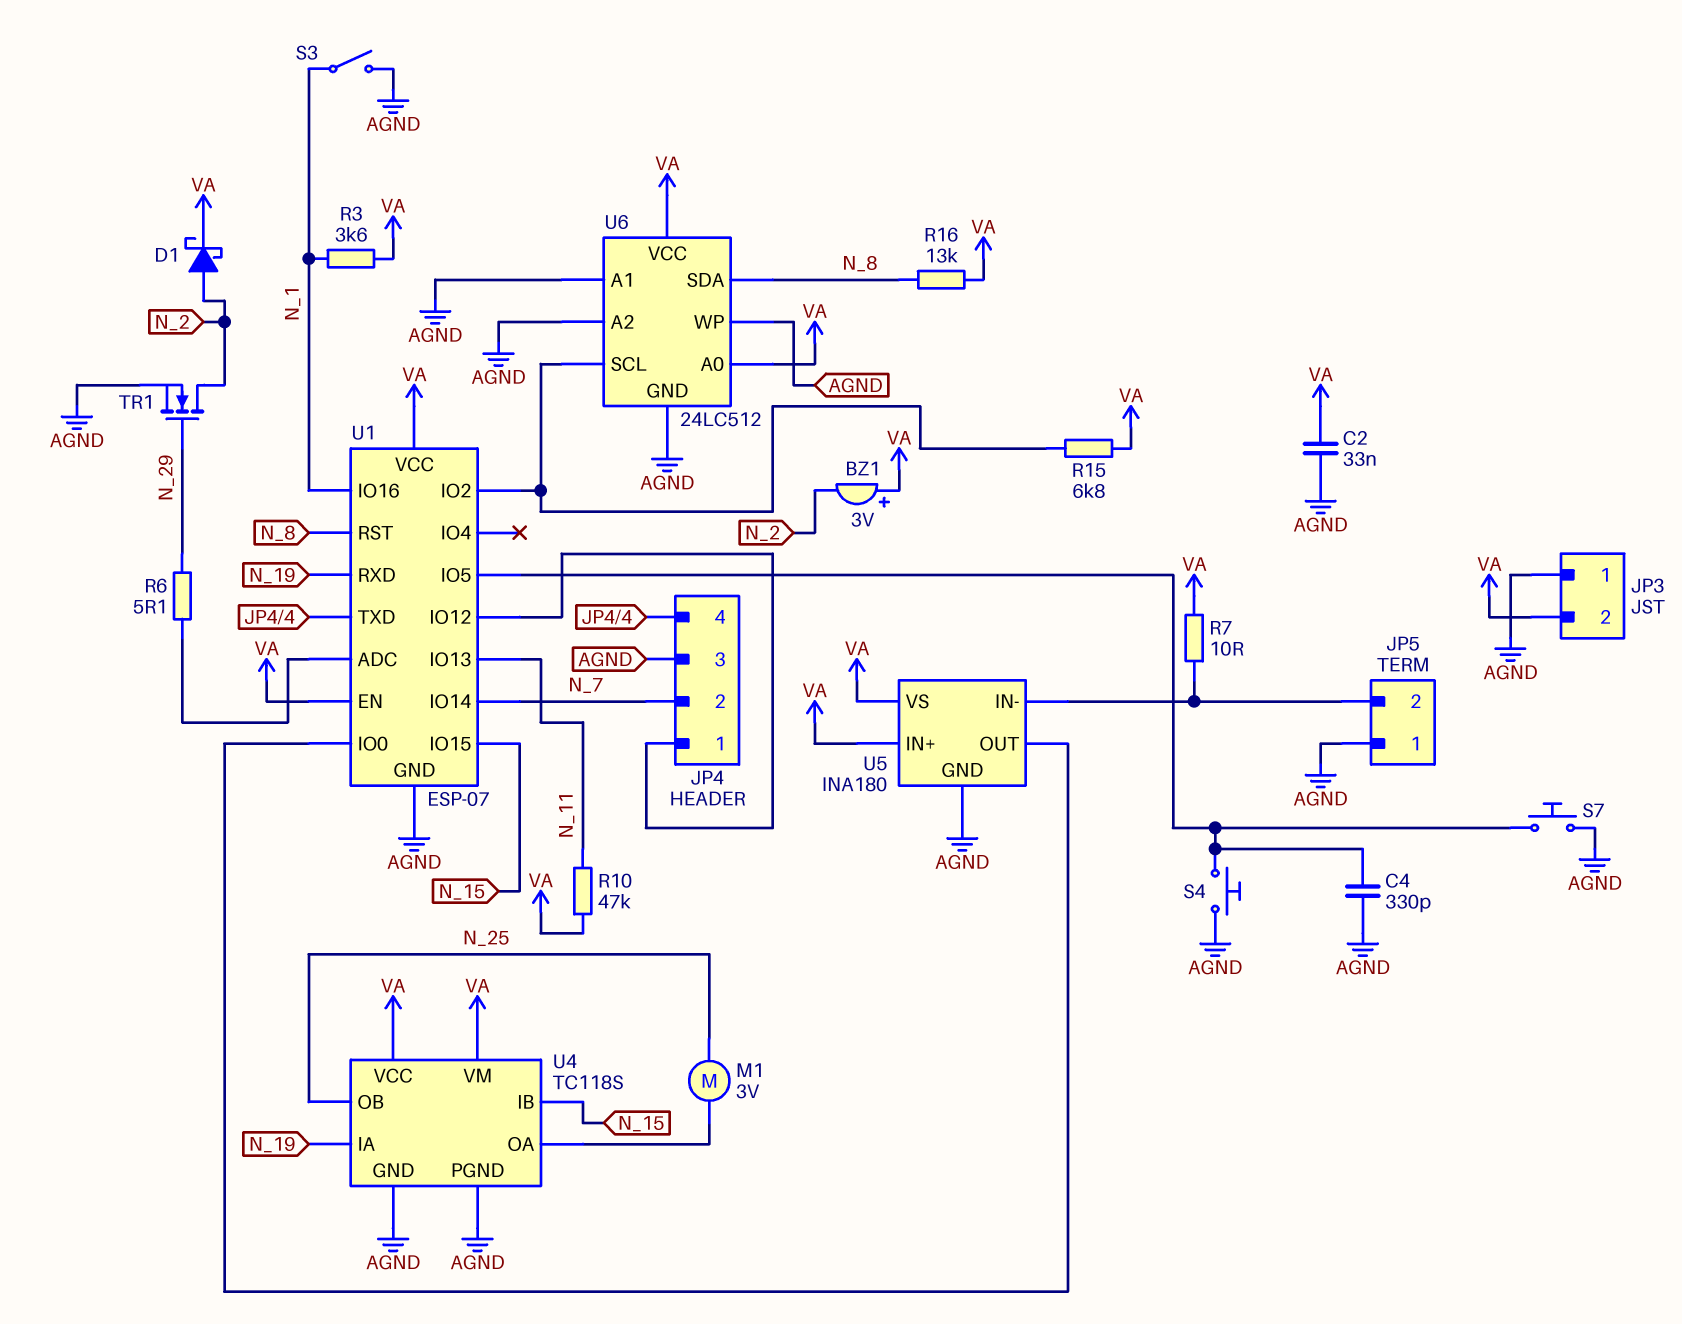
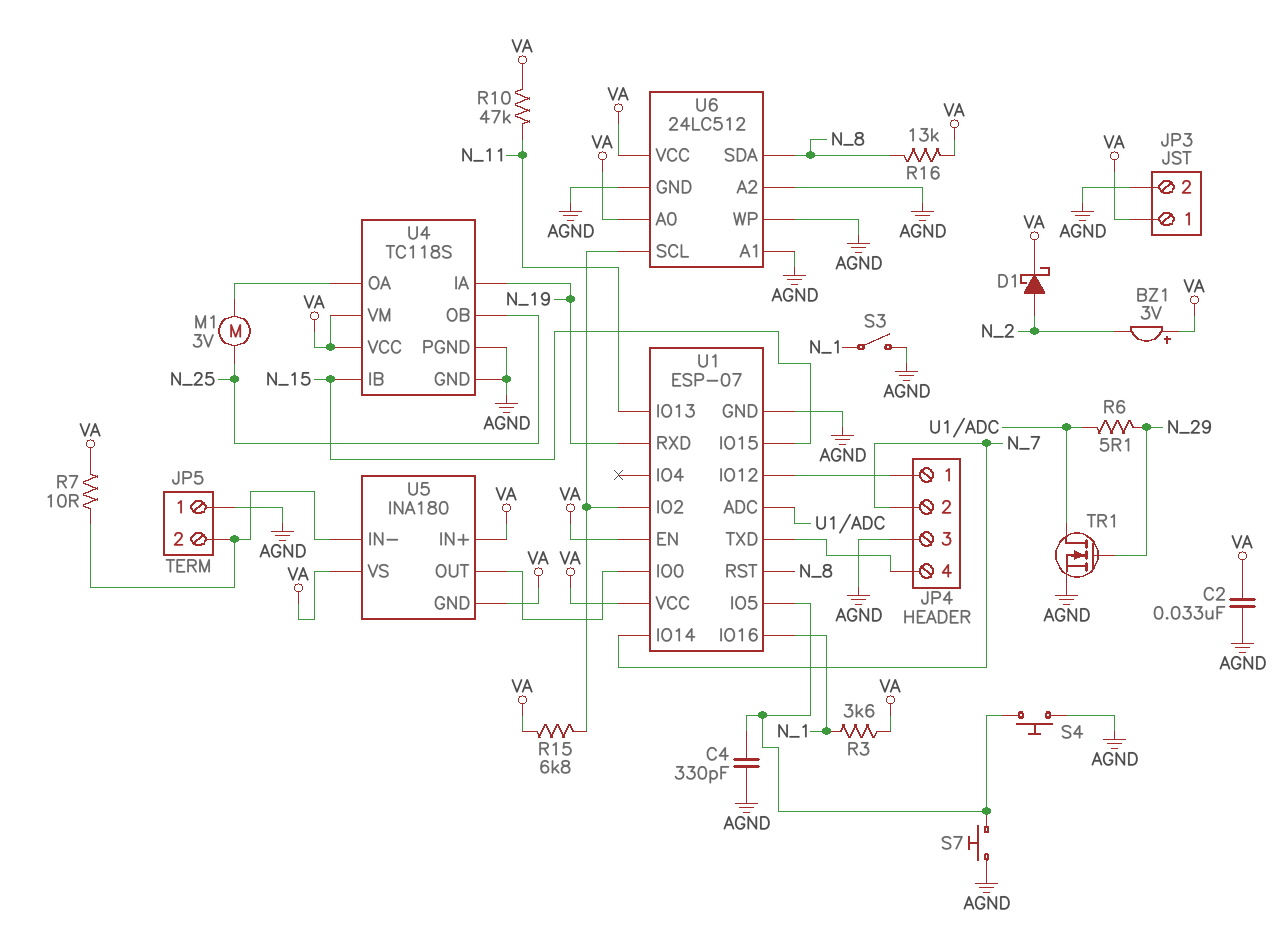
JP3 pin 1: AGND -> VA
JP3 pin 2: VA -> AGND
TR1: NMOS (G N_29, D N_2, S AGND) -> NMOS (G N_29, D U1/ADC, S AGND)
U5 pin GND: AGND -> VA

